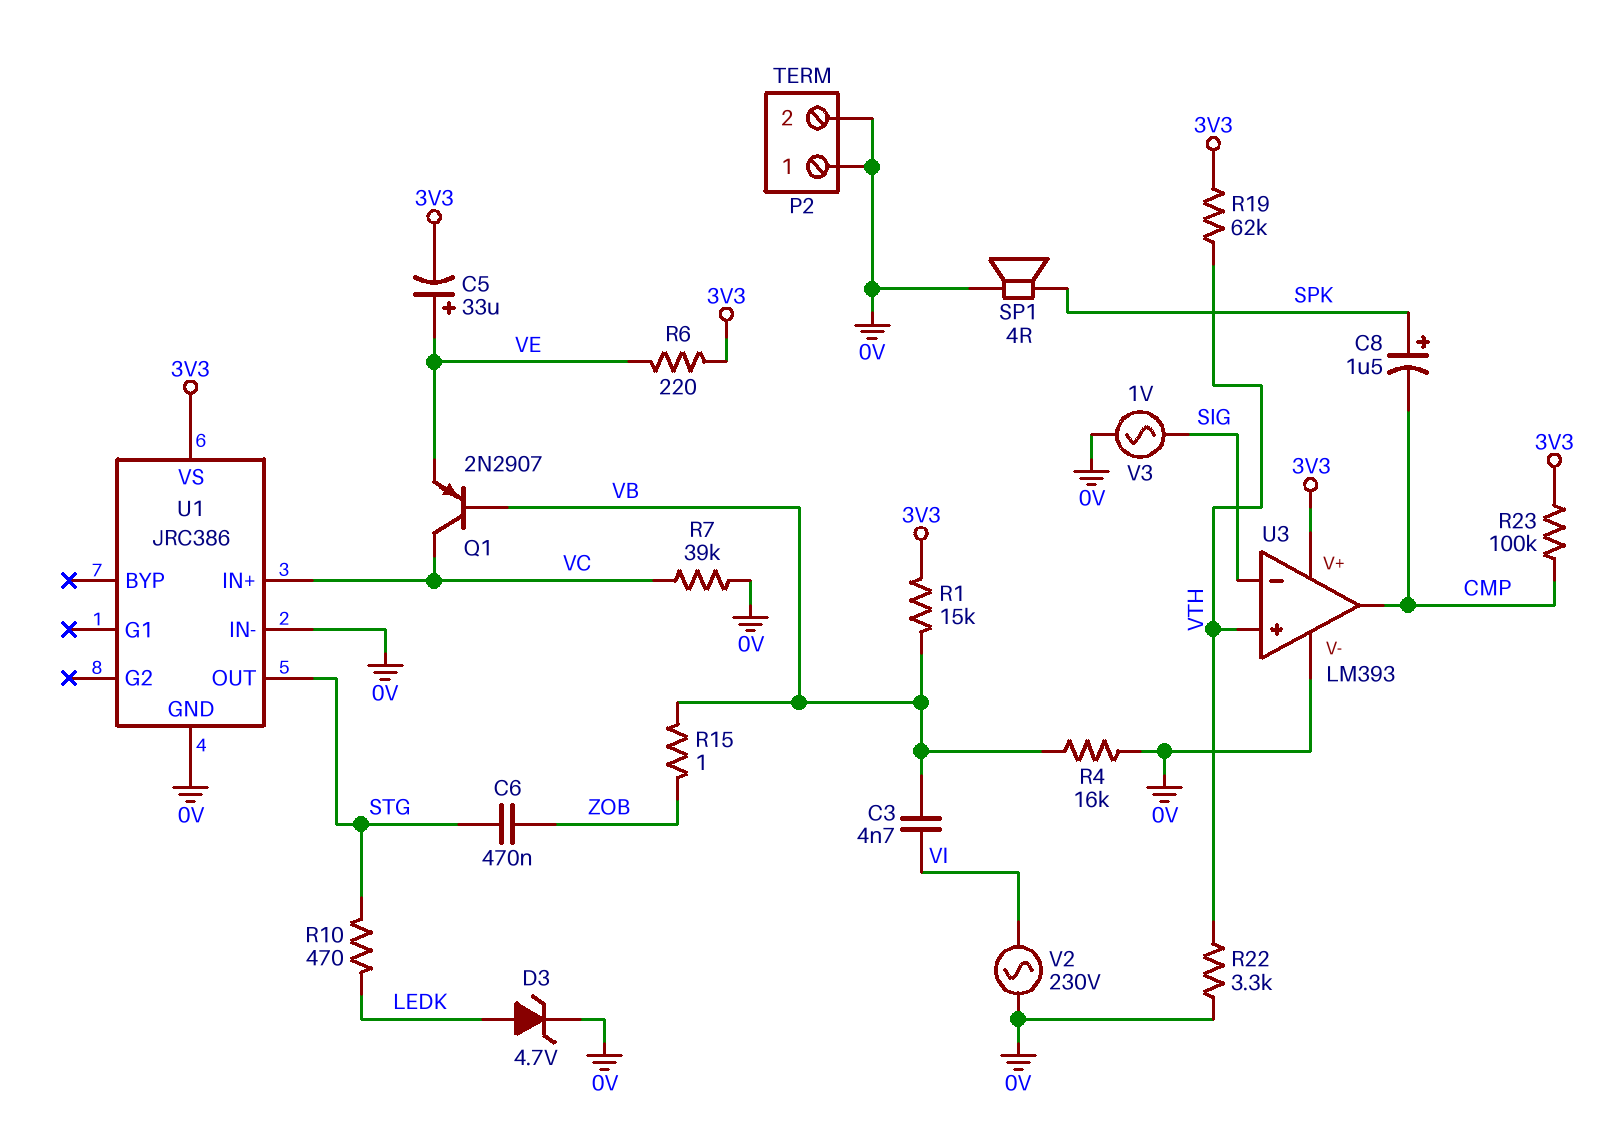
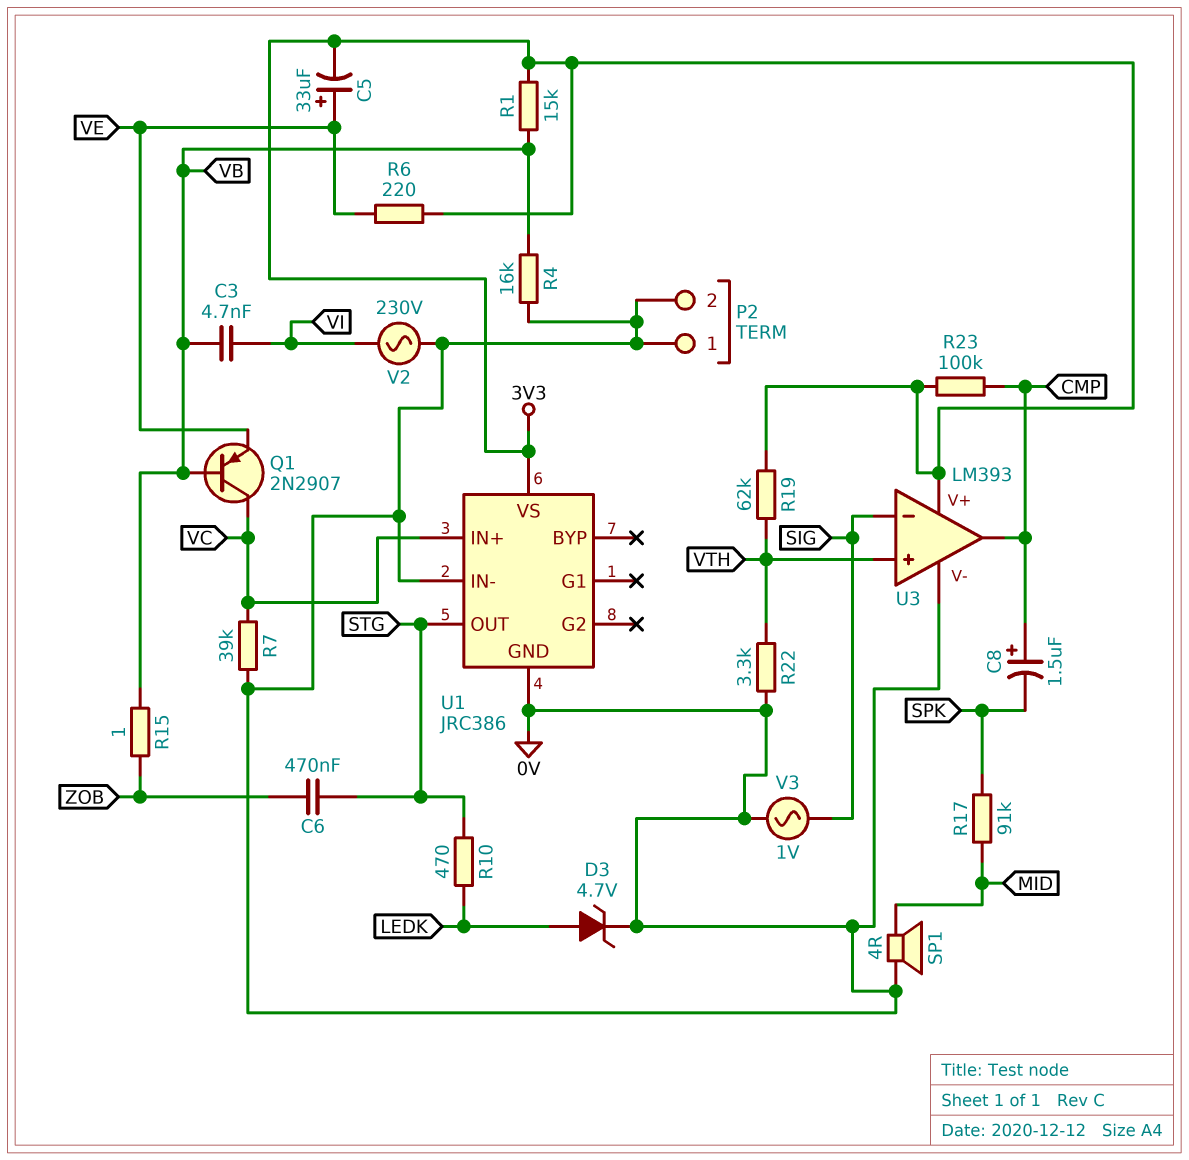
C8: 1.5uF (plus SPK, minus CMP) -> 1.5uF (plus CMP, minus SPK)
R17: none -> 91k (MID, SPK)
SP1: speaker 4R (0V, SPK) -> speaker 4R (0V, MID)

